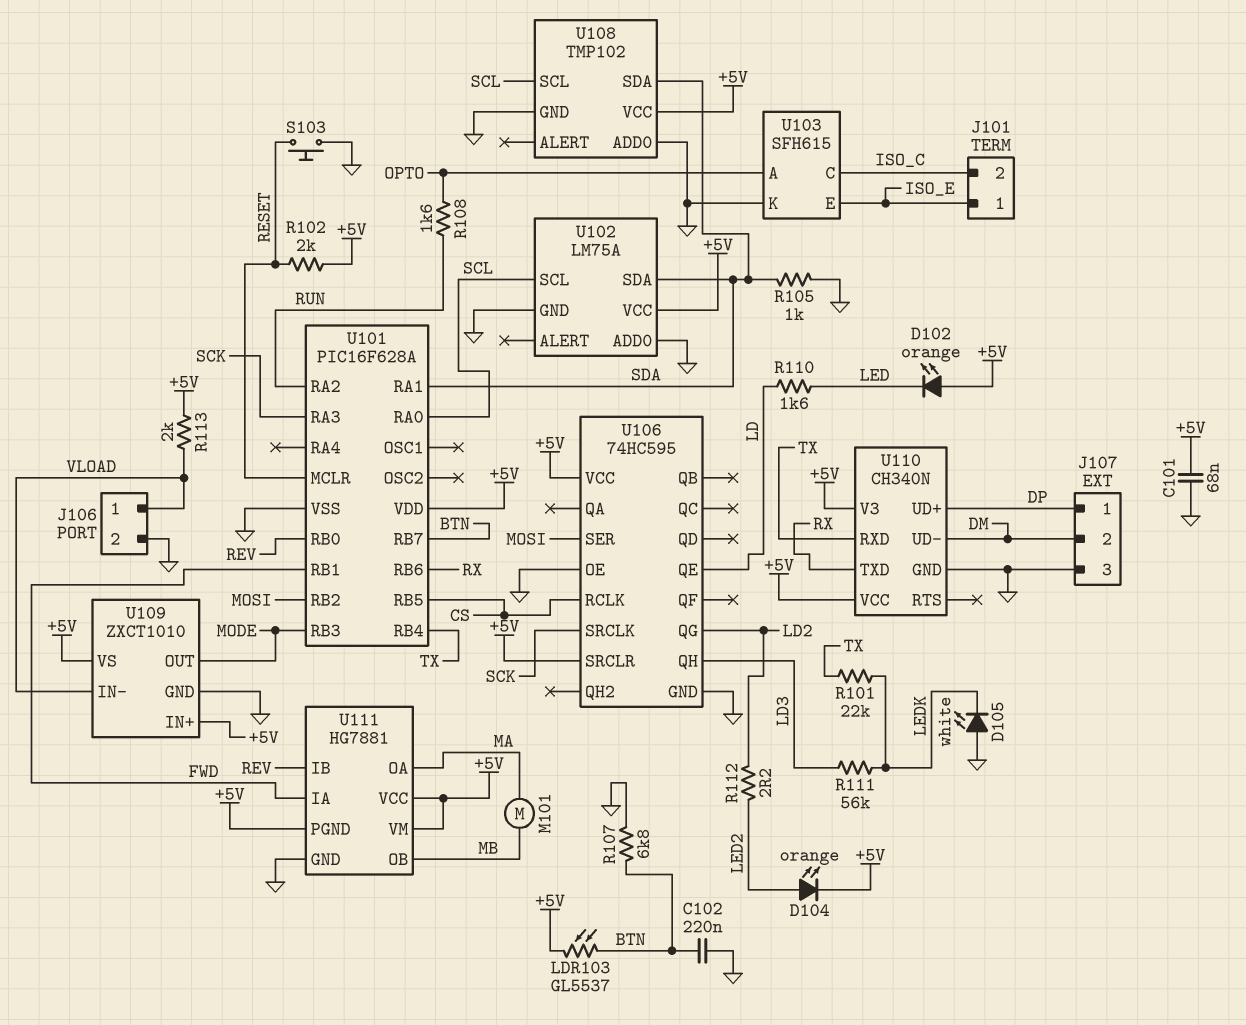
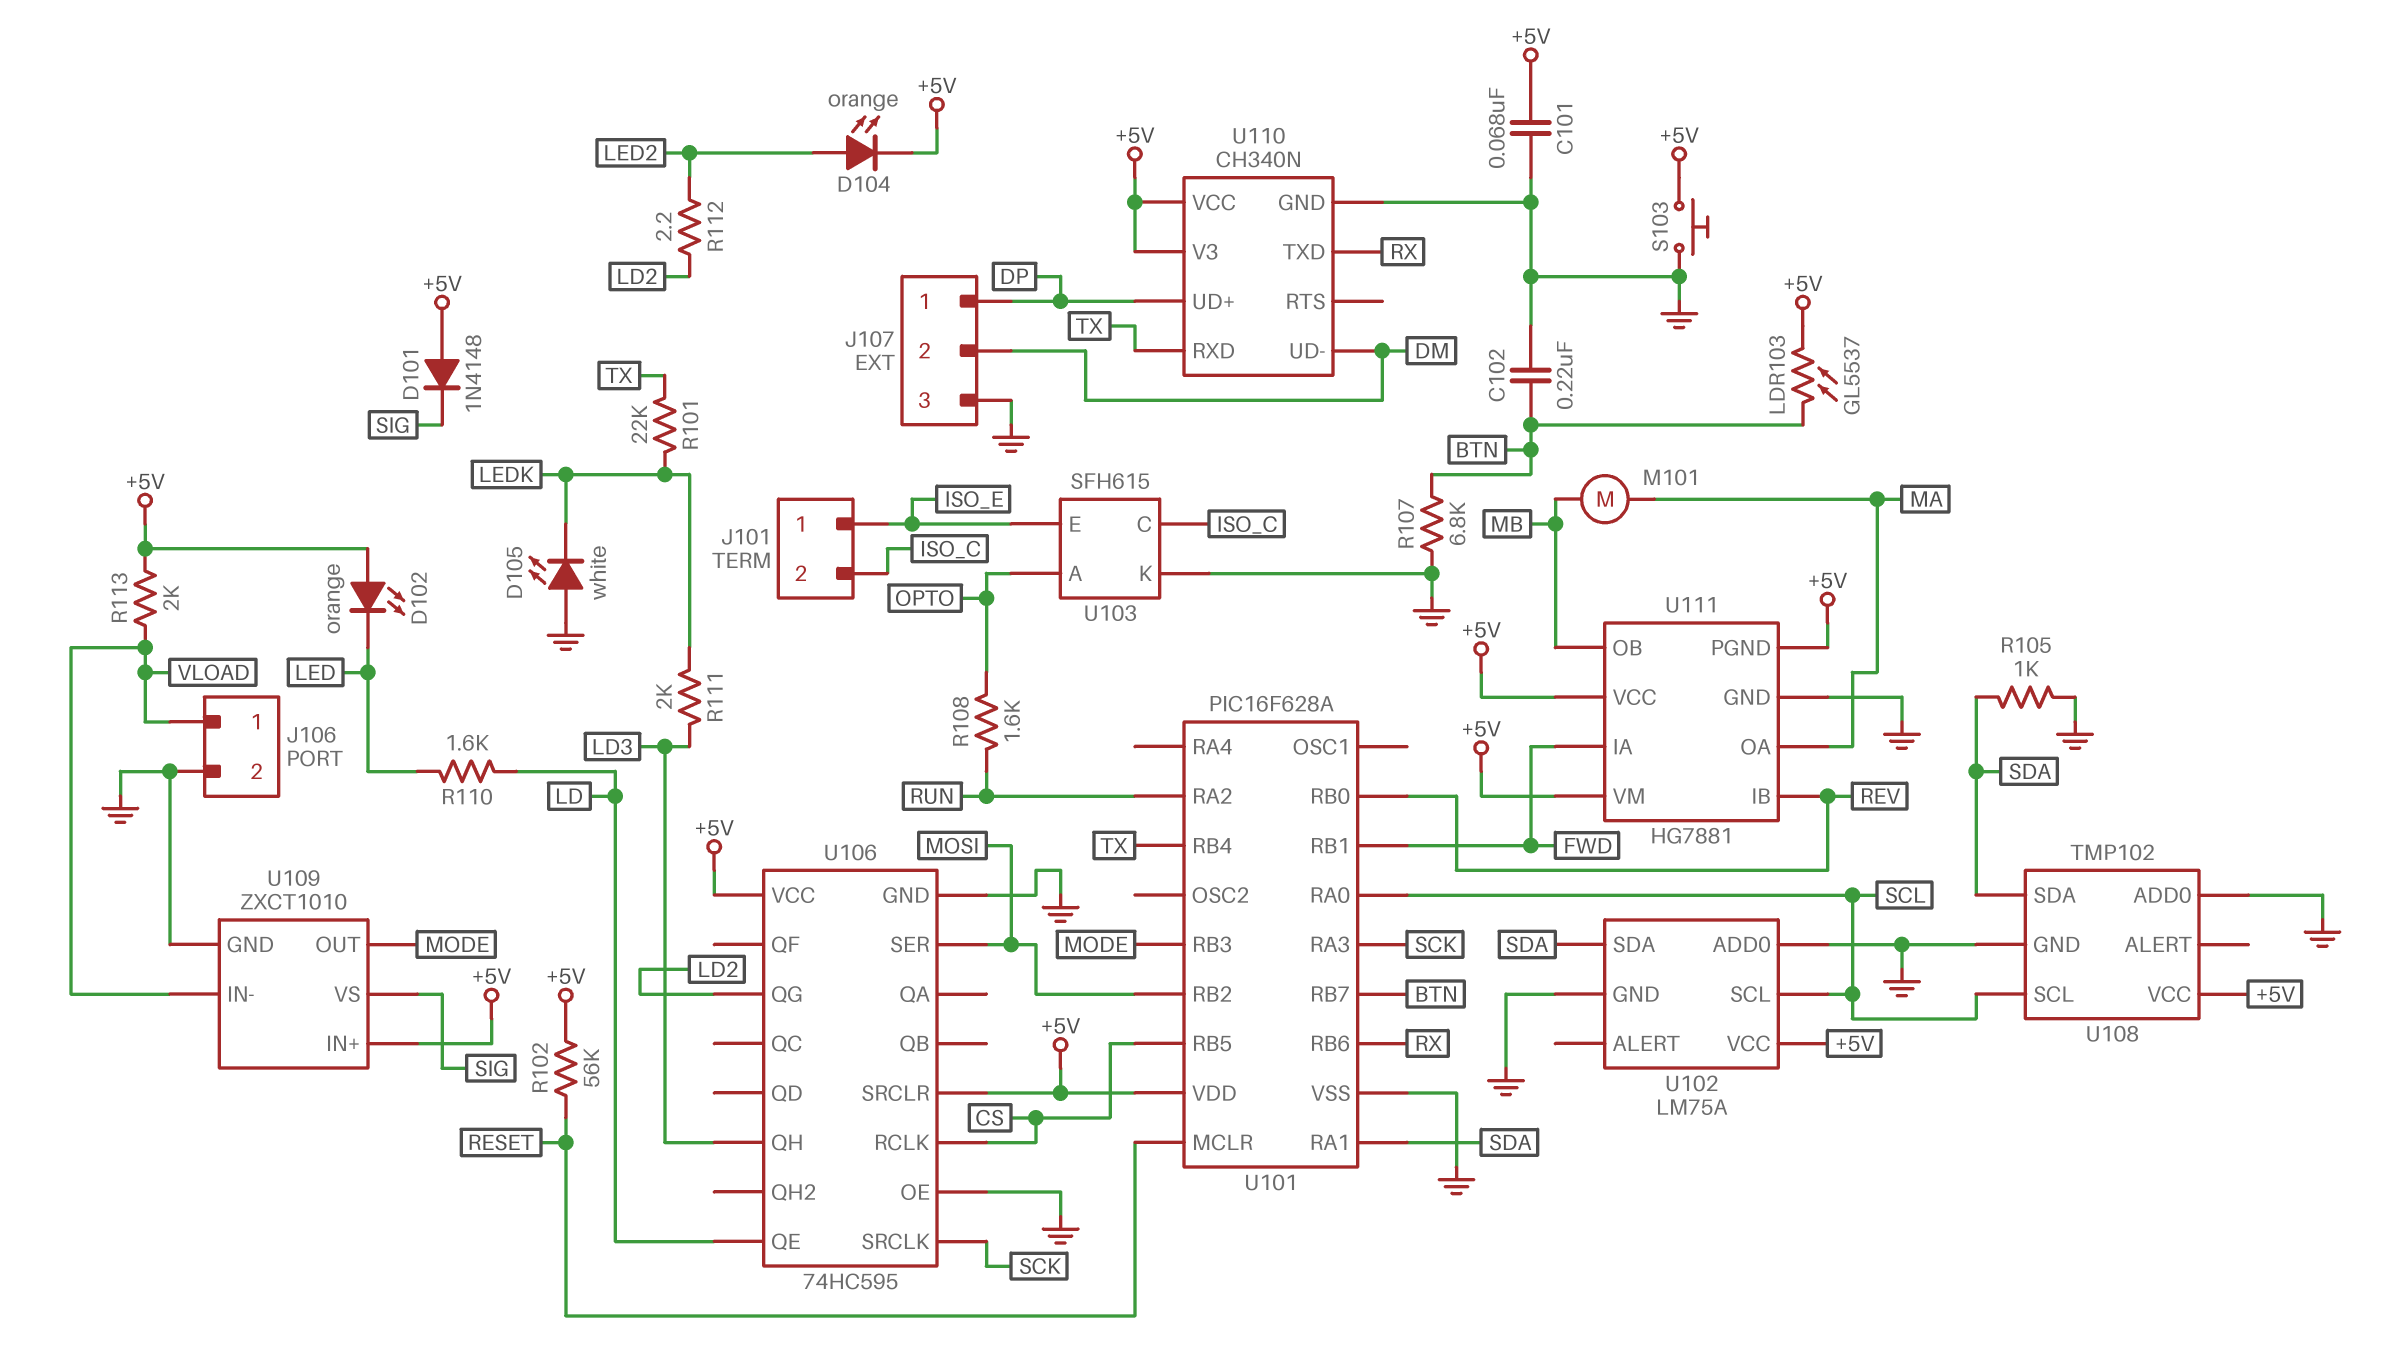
D101: none -> diode 1N4148 (A +5V, K SIG)
R102: 2k (+5V, RESET) -> 56k (+5V, RESET)
R111: 56k (LD3, LEDK) -> 2k (LD3, LEDK)
S103: button (GND, RESET) -> button (+5V, GND)
U109 pin VS: +5V -> SIG

